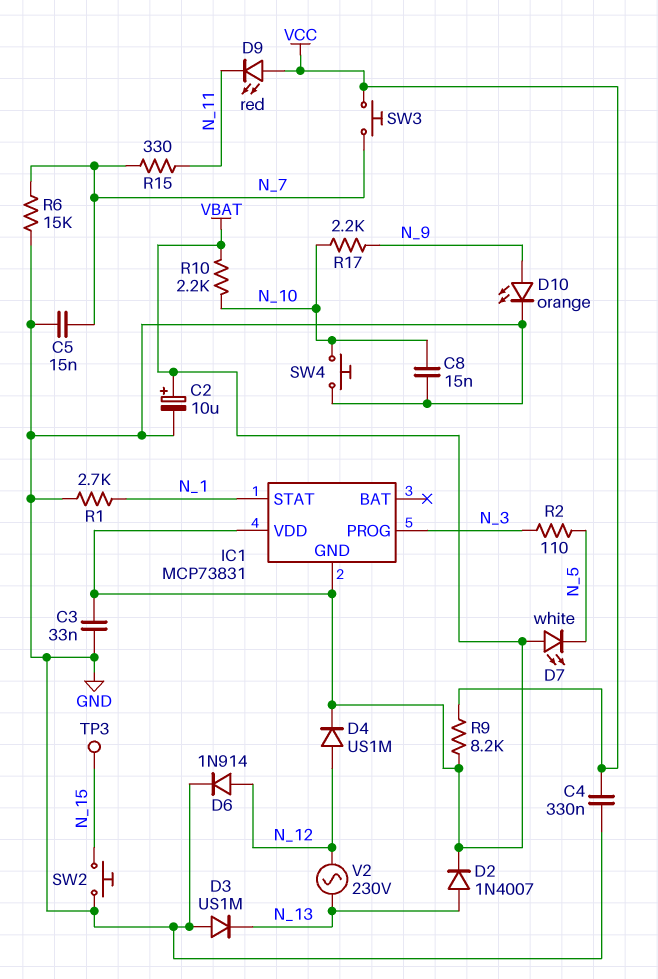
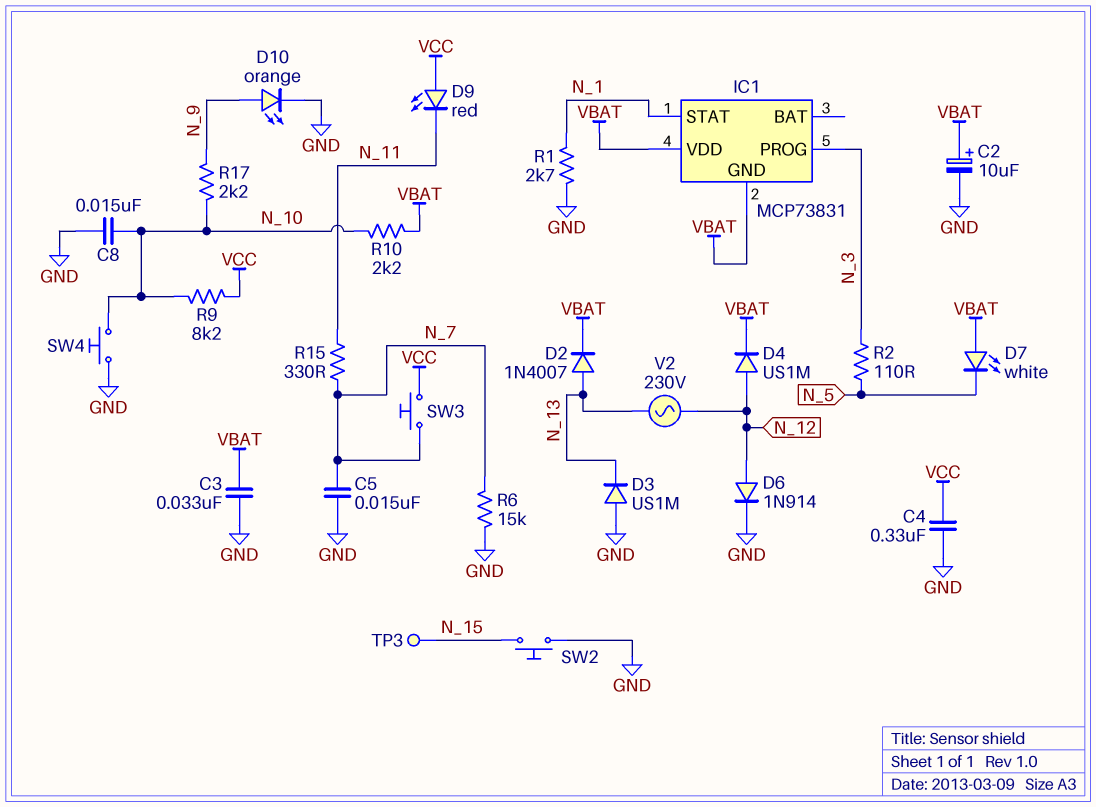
R9: 8.2k (VBAT, VCC) -> 8.2k (N_10, VCC)

